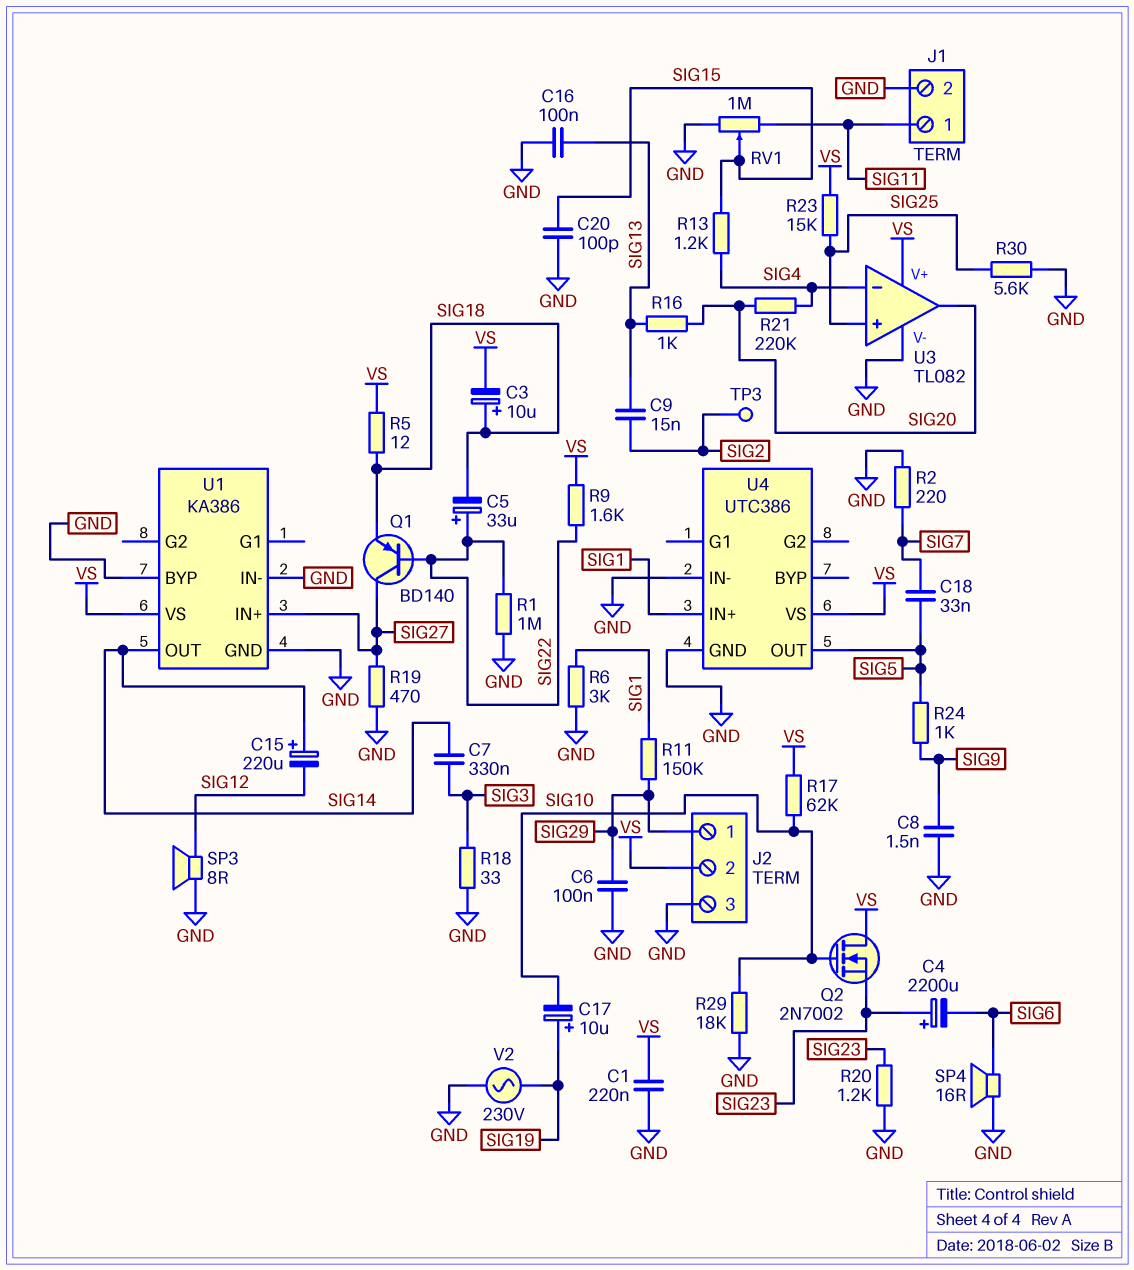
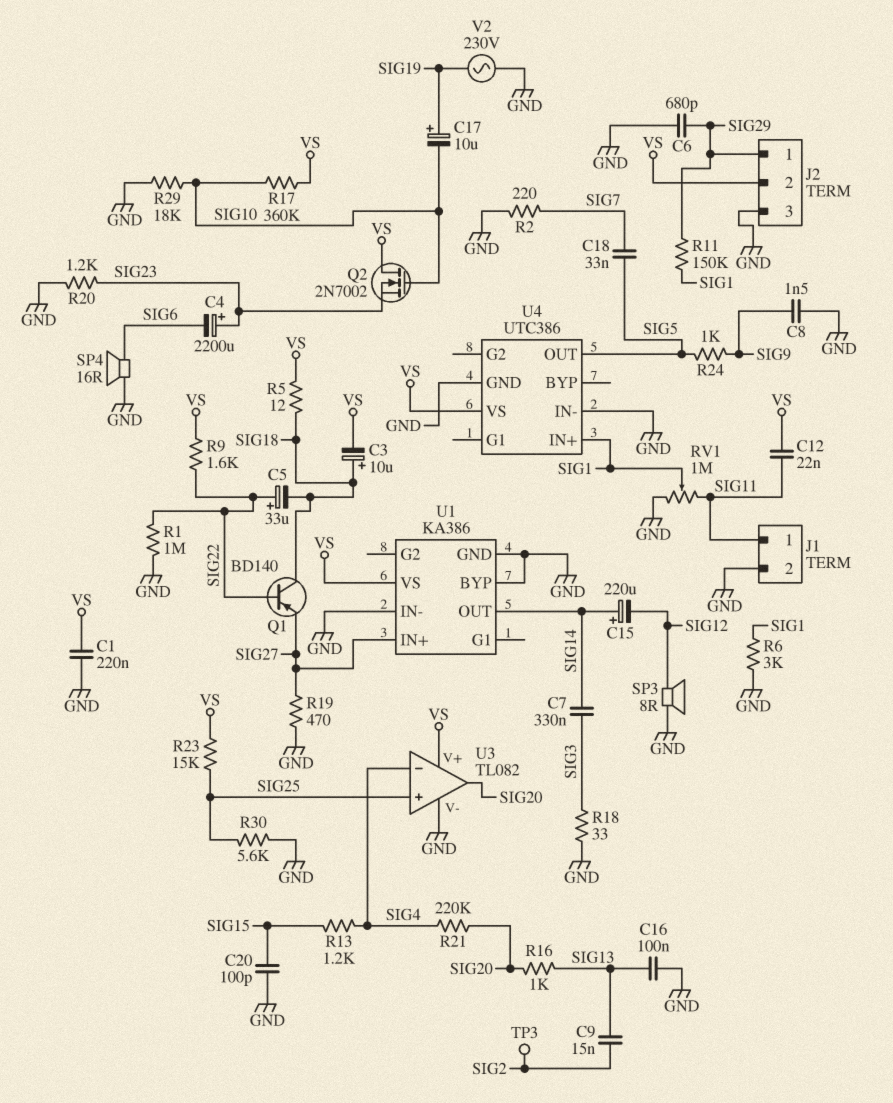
C6: 100nF (GND, SIG29) -> 680pF (GND, SIG29)
C12: none -> 22nF (SIG11, VS)
Q1: PNP BD140 (B SIG22, C SIG27, E SIG18) -> PNP BD140 (B SIG22, C SIG18, E SIG27)
R17: 62k (SIG10, VS) -> 360k (SIG10, VS)
RV1: 1M (GND, SIG11, wiper SIG15) -> 1M (GND, SIG11, wiper SIG1)

